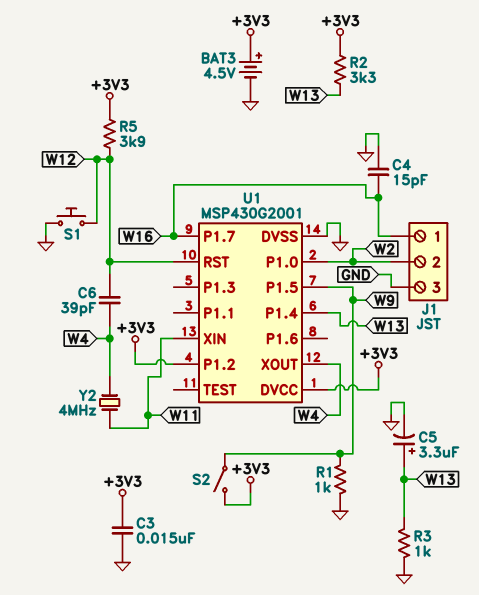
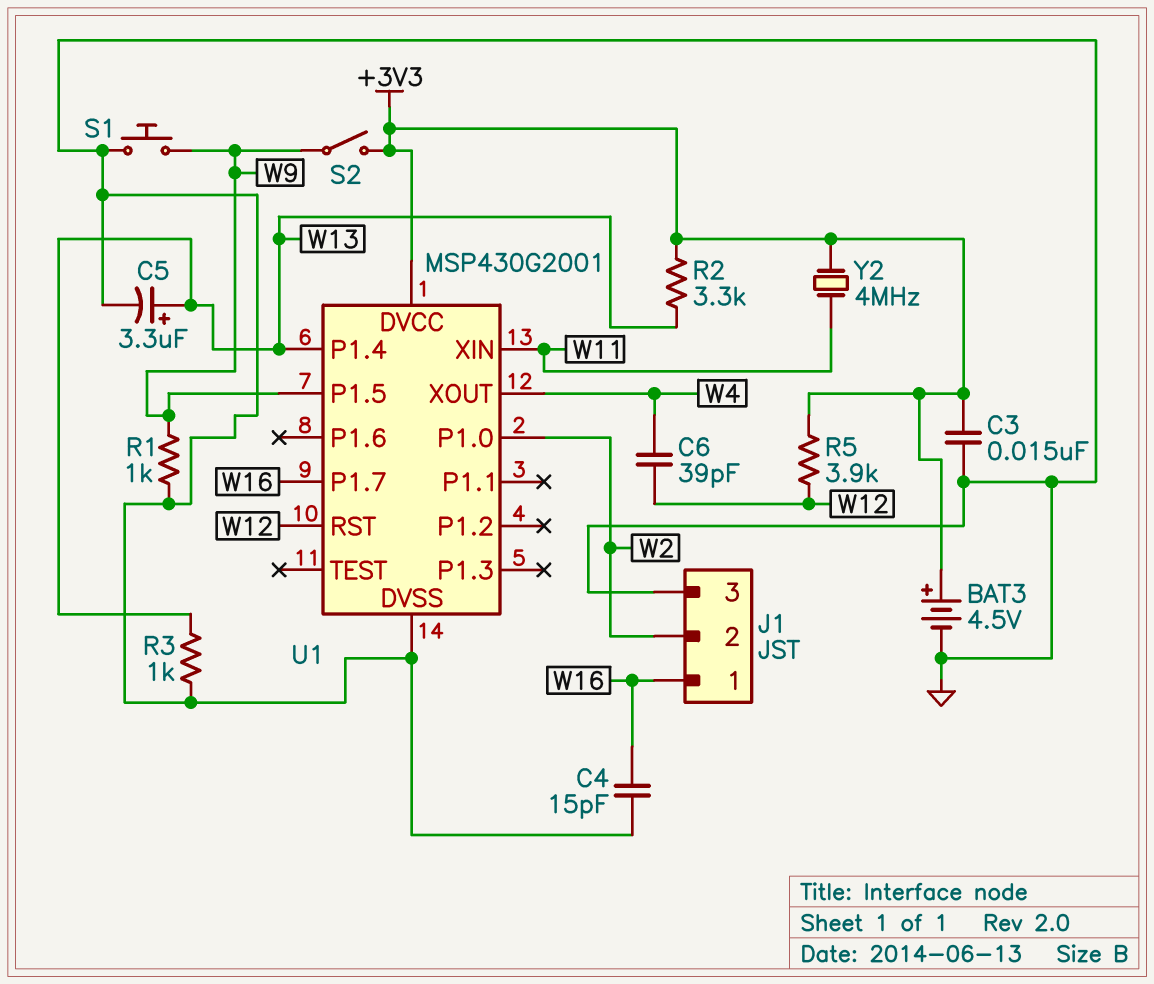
S1: button (GND, W12) -> button (GND, W9)
U1 pin P1.2: +3V3 -> none
Y2: 4MHz (W4, W11) -> 4MHz (+3V3, W11)

